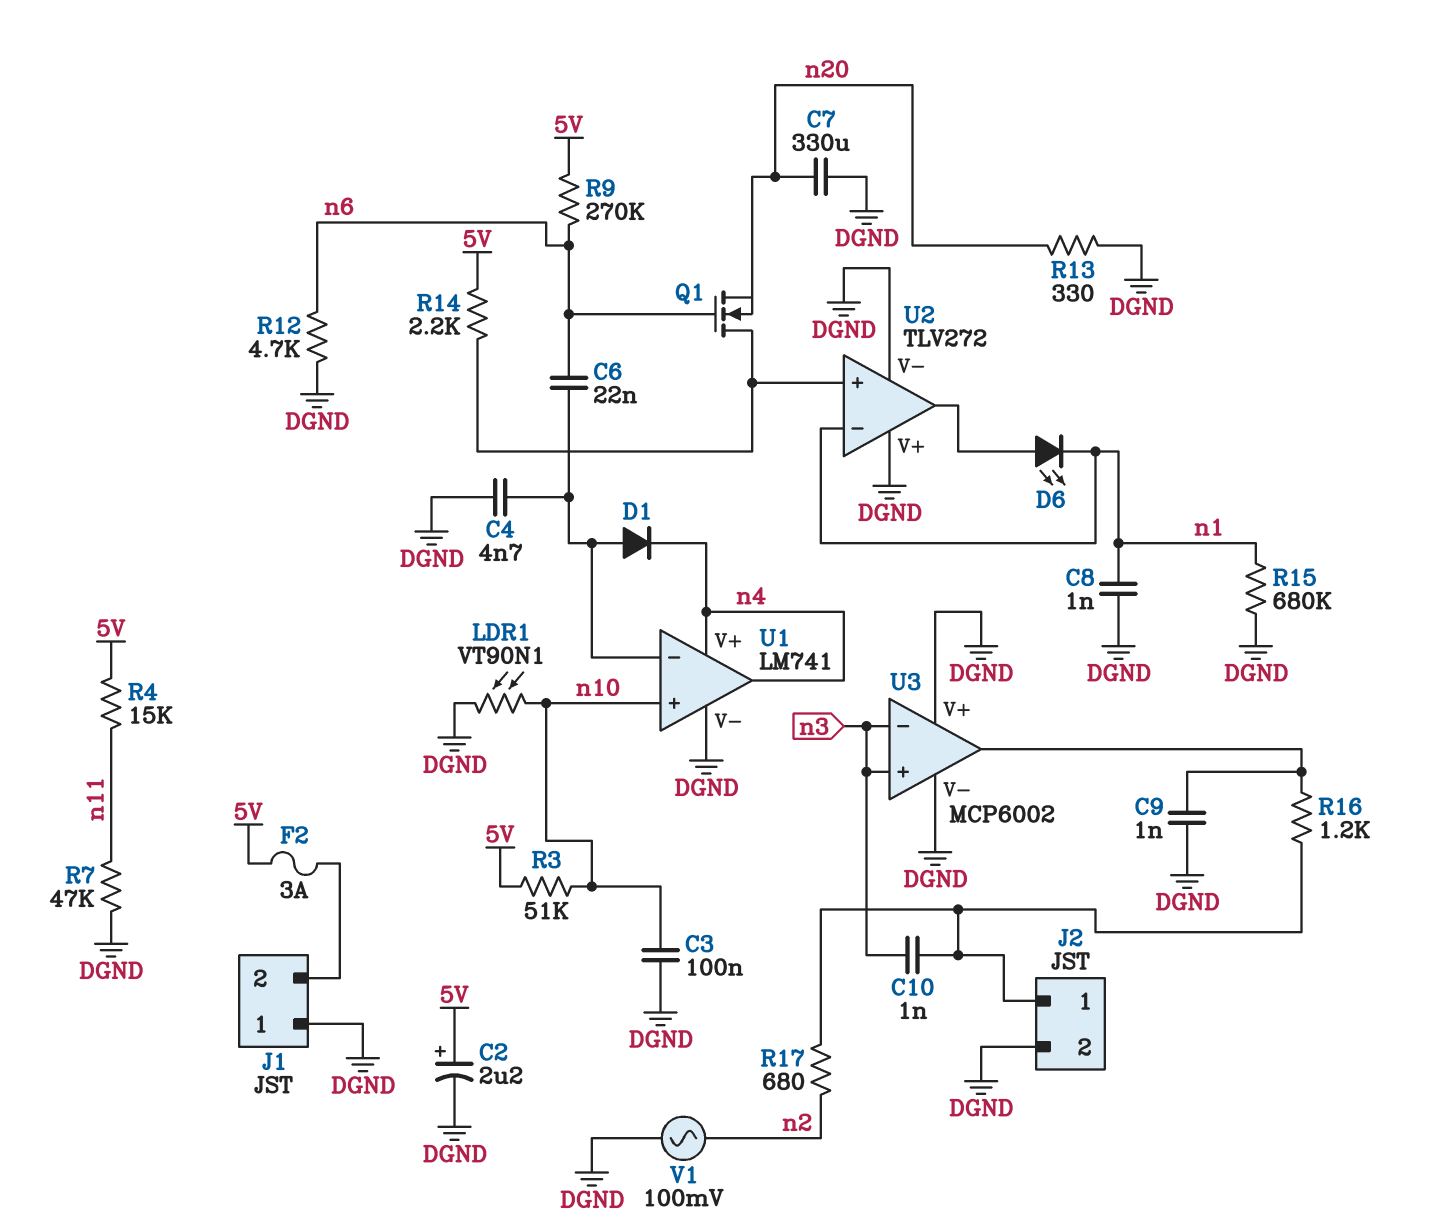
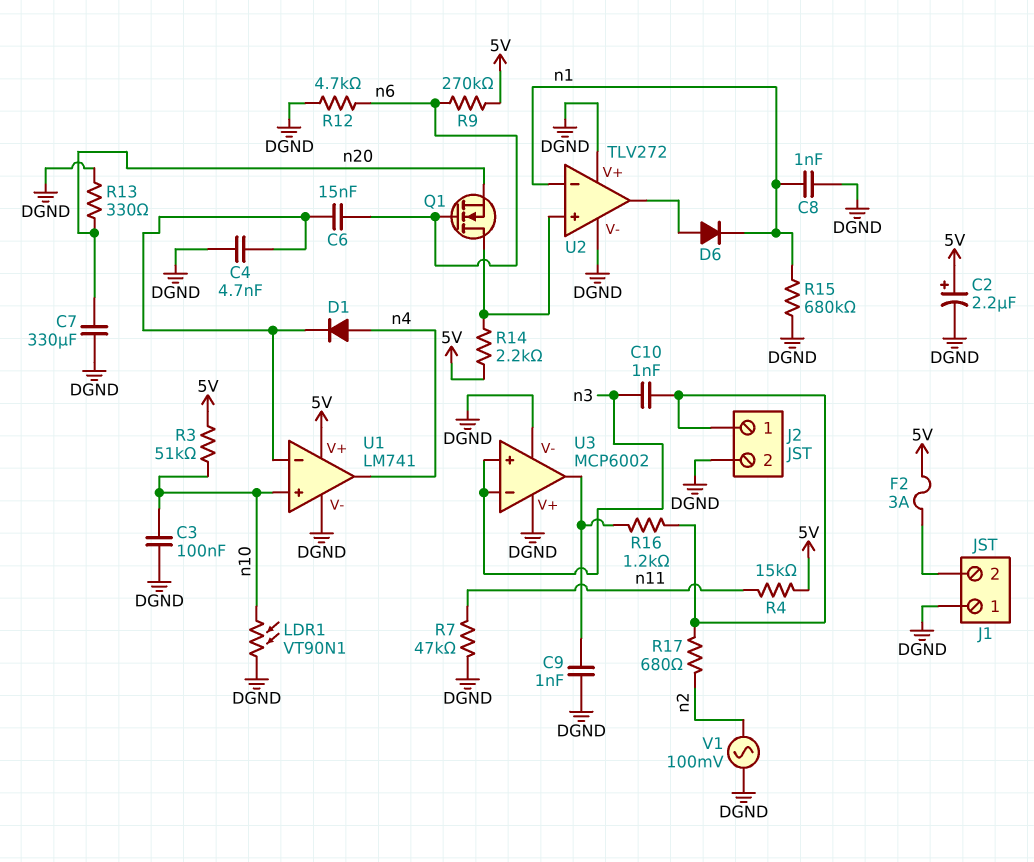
C6: 22nF (U1/in-, n6) -> 15nF (U1/in-, n6)
D1: diode (A U1/in-, K n4) -> diode (A n4, K U1/in-)
D6: LED (A U2/out, K n1) -> diode (A U2/out, K n1)
U1 pin V+: n4 -> 5V

